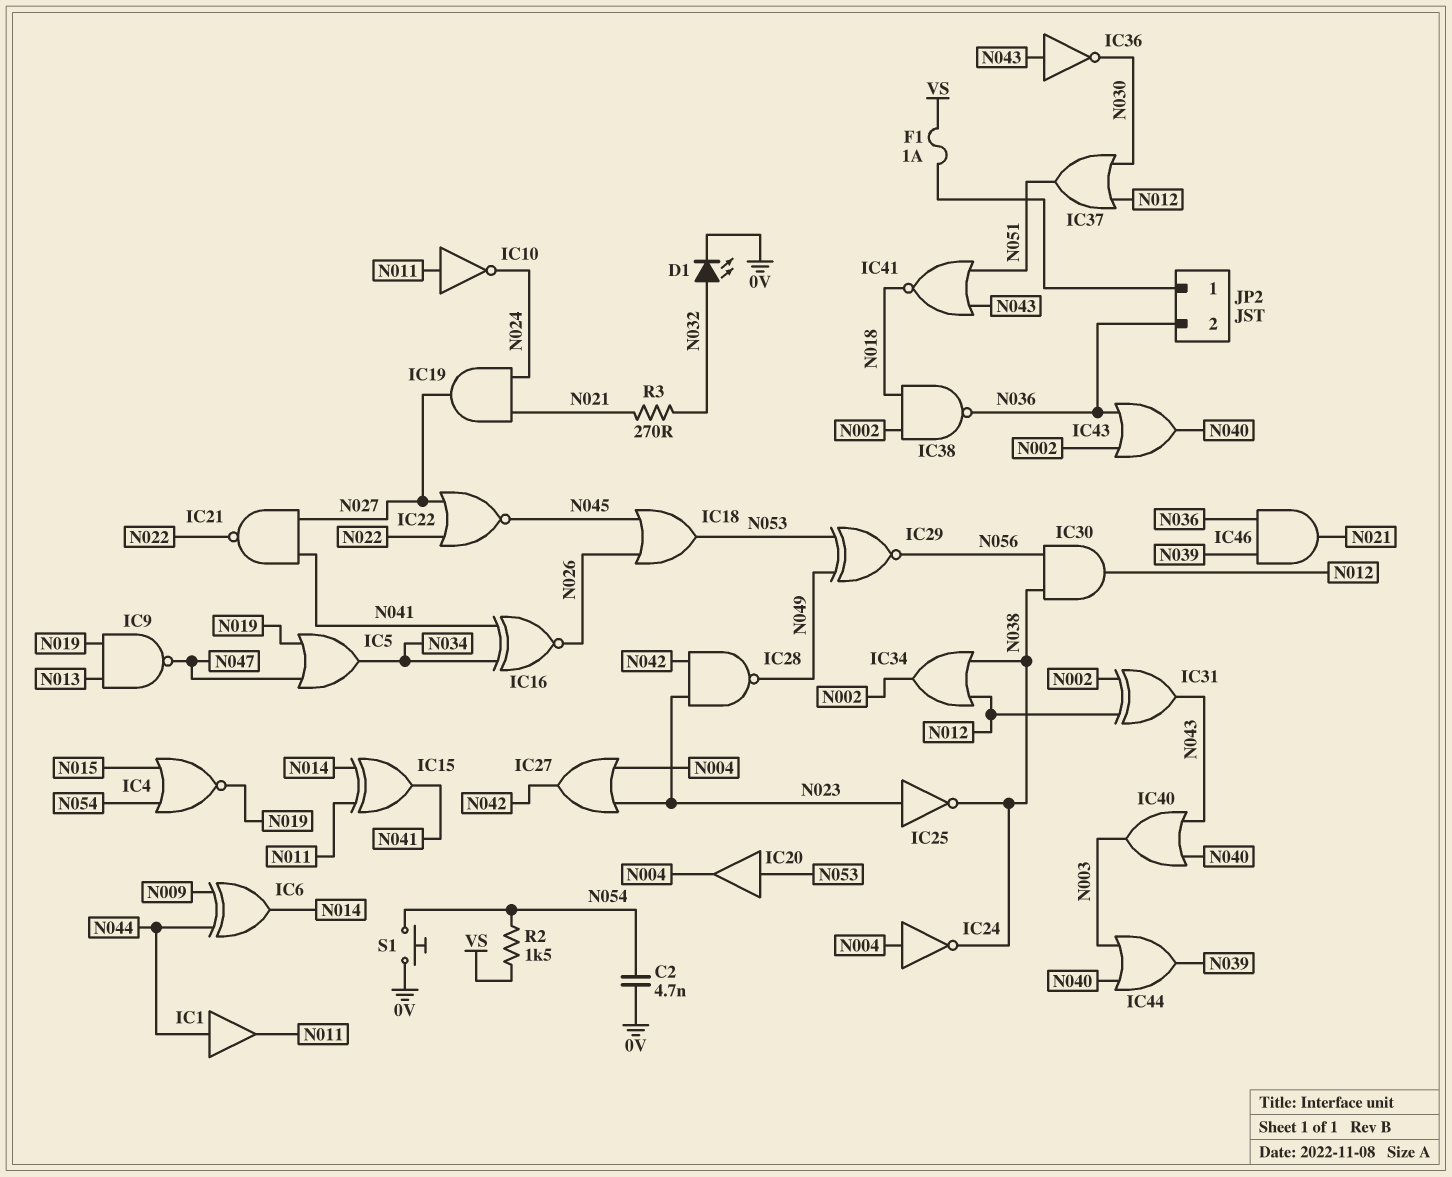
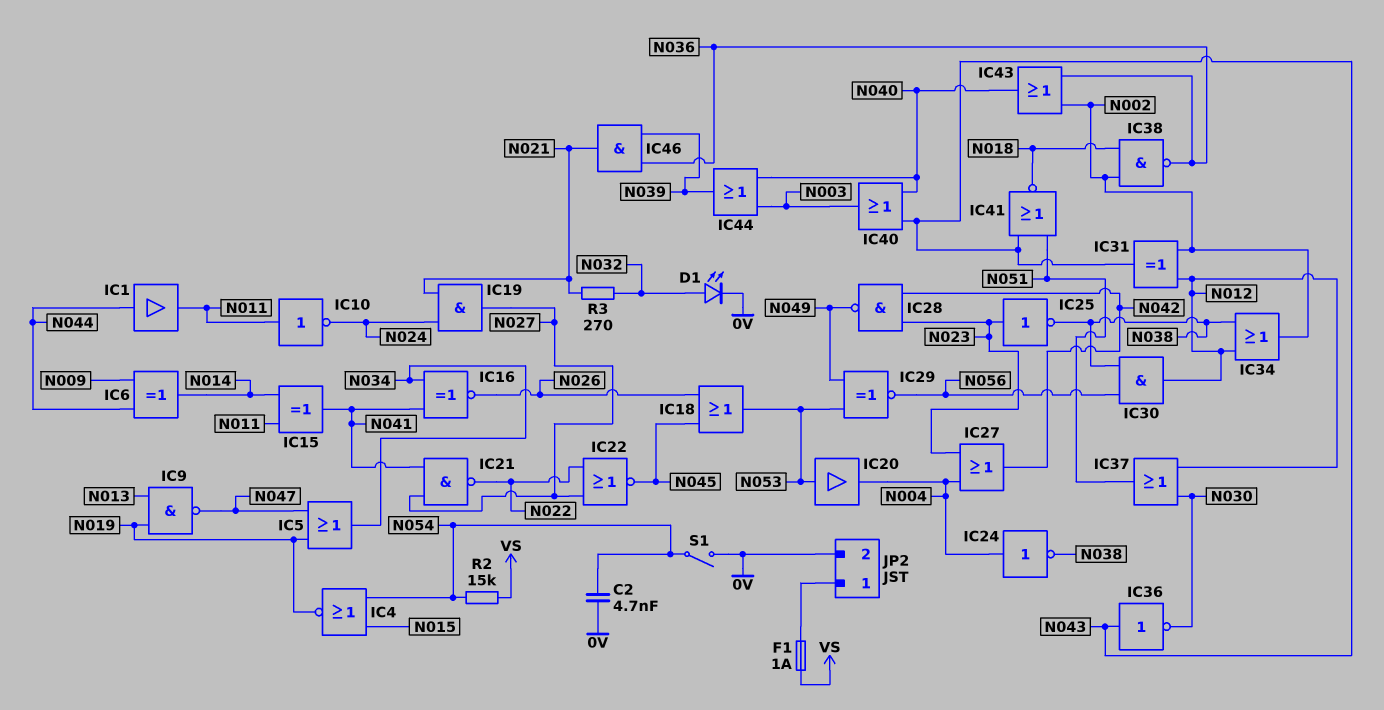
JP2 pin 2: N036 -> 0V
R2: 1.5k (N054, VS) -> 15k (N054, VS)
S1: button (0V, N054) -> switch (0V, N054)

